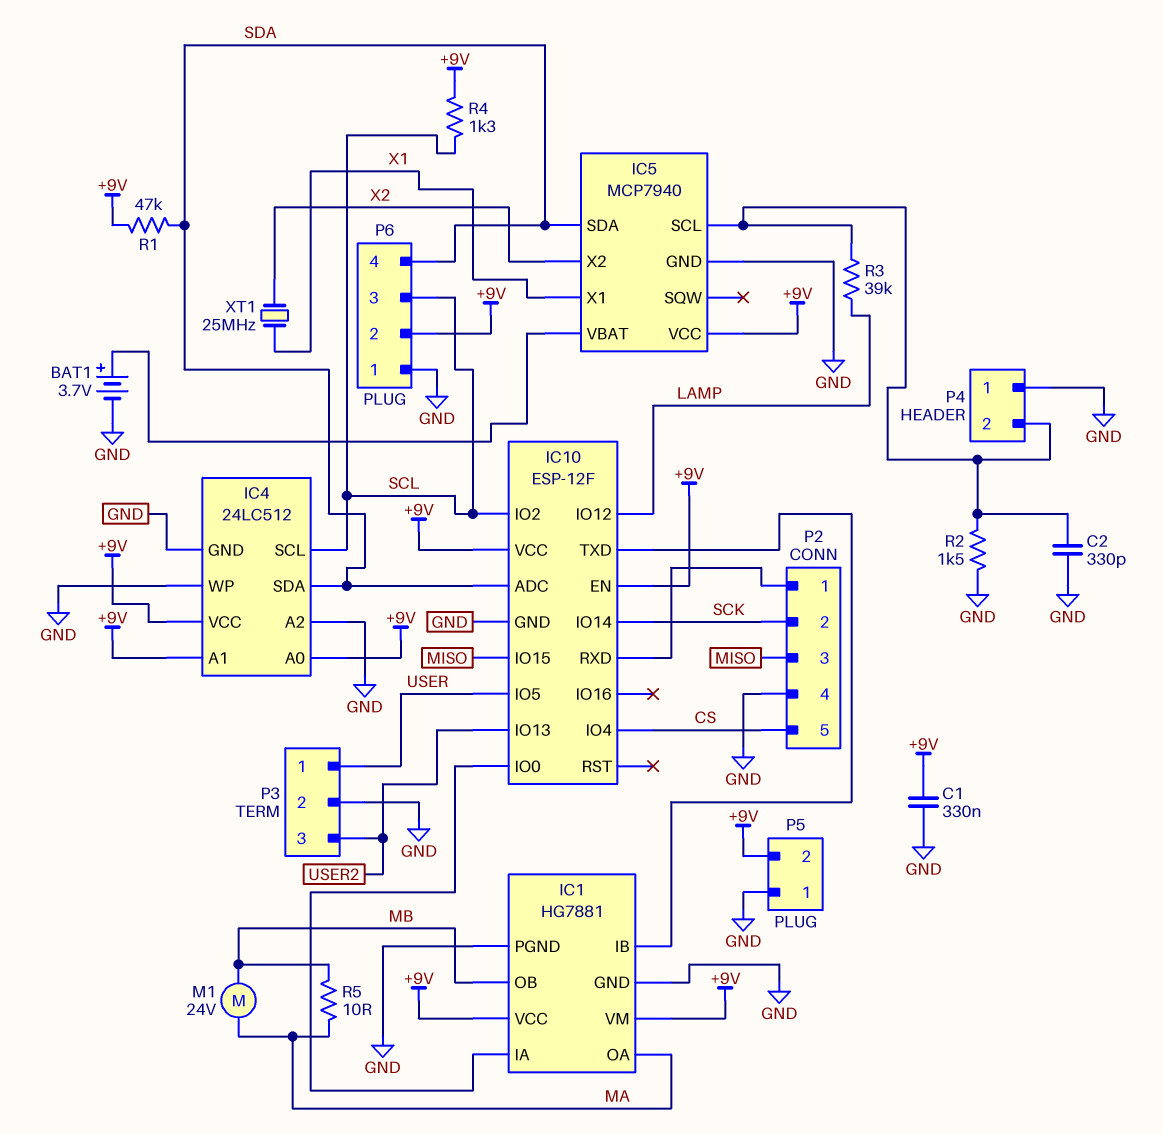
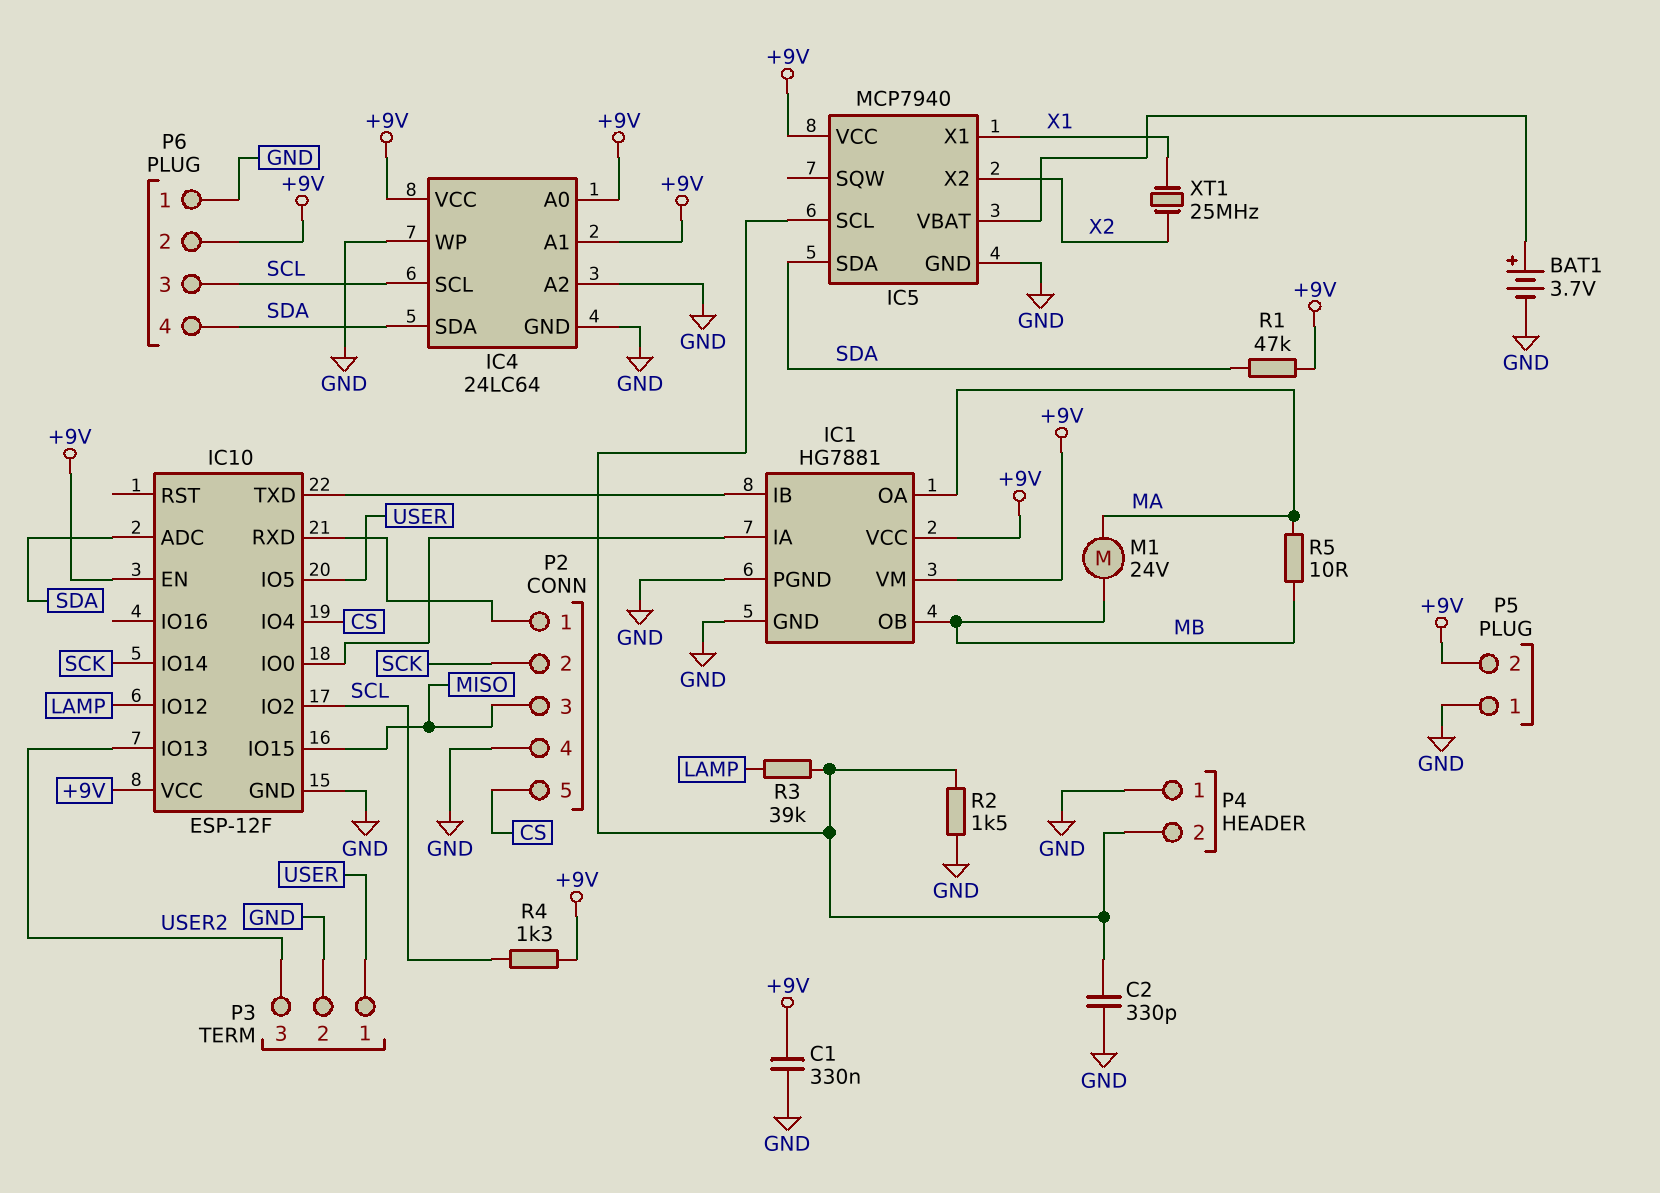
IC4: 24LC512 -> 24LC64

